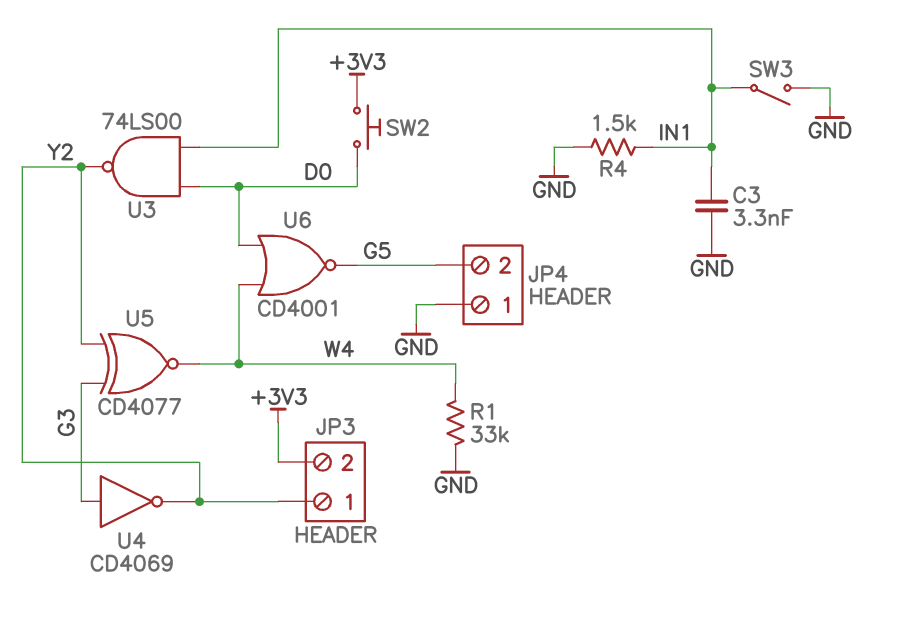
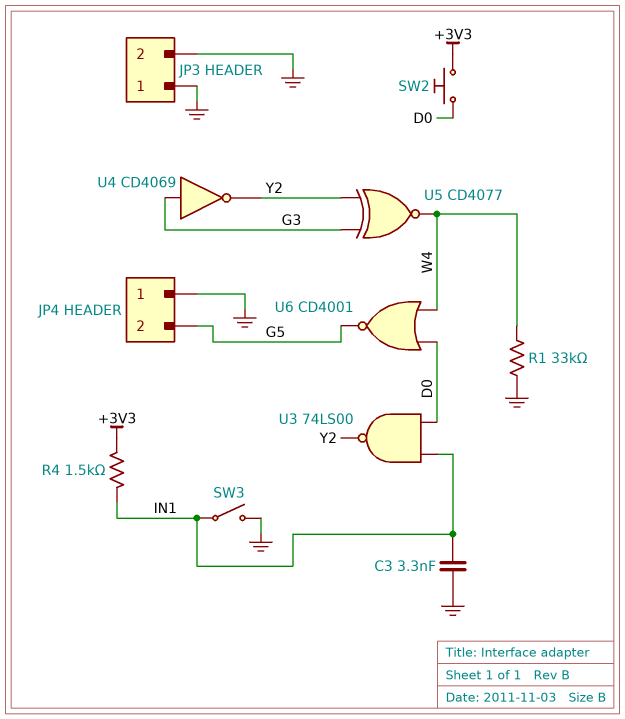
JP3 pin 1: Y2 -> GND
JP3 pin 2: +3V3 -> GND
R4: 1.5k (GND, IN1) -> 1.5k (+3V3, IN1)

